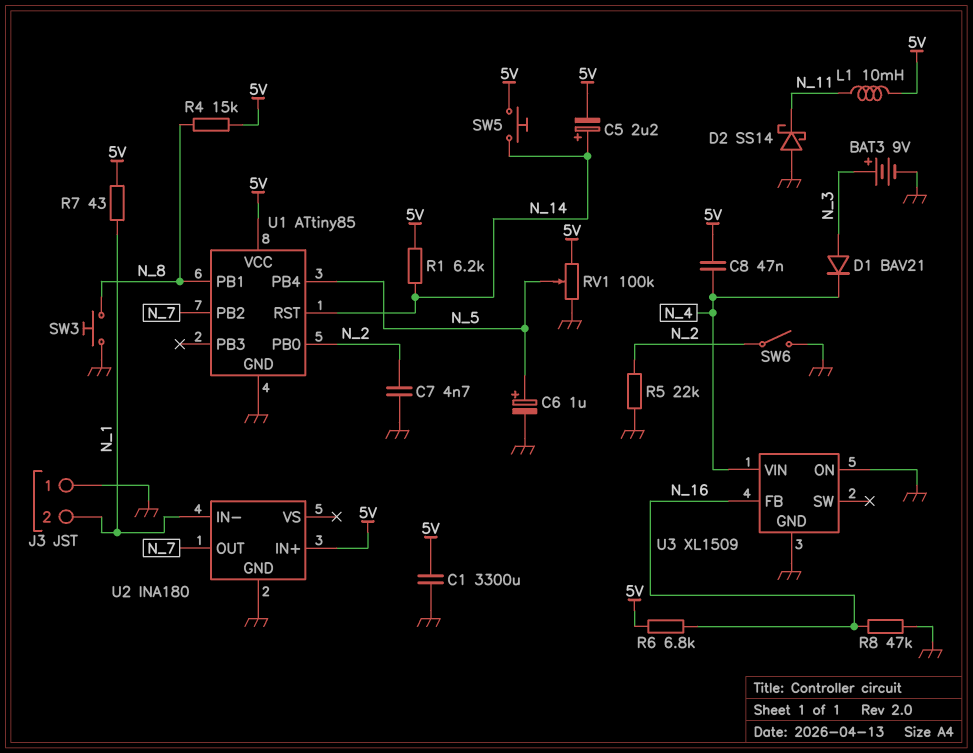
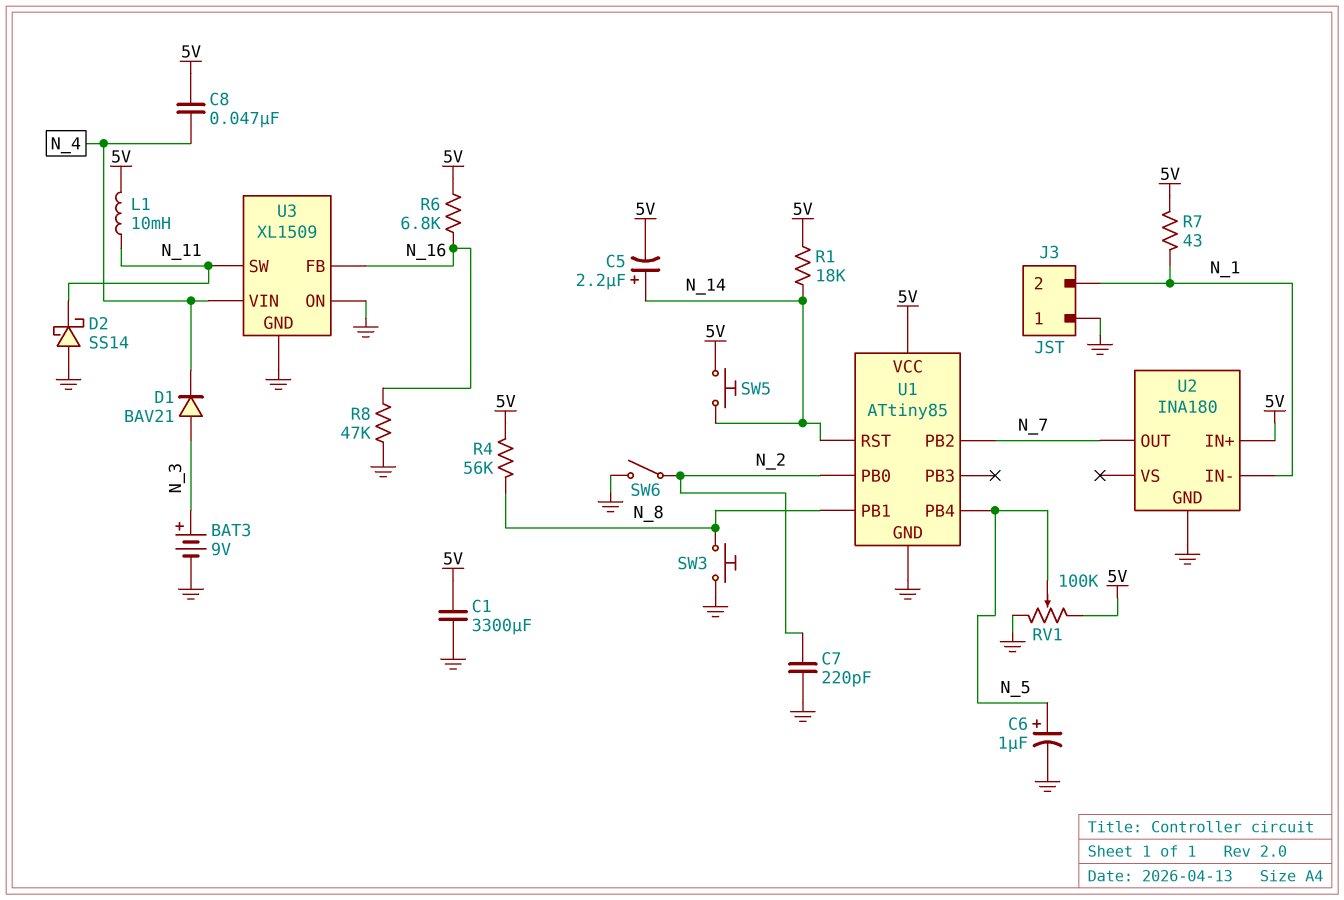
C7: 4.7nF (GND, N_2) -> 220pF (GND, N_2)
R1: 6.2k (5V, N_14) -> 18k (5V, N_14)
R4: 15k (5V, N_8) -> 56k (5V, N_8)
R5: 22k (GND, N_2) -> none
U3 pin SW: none -> N_11

